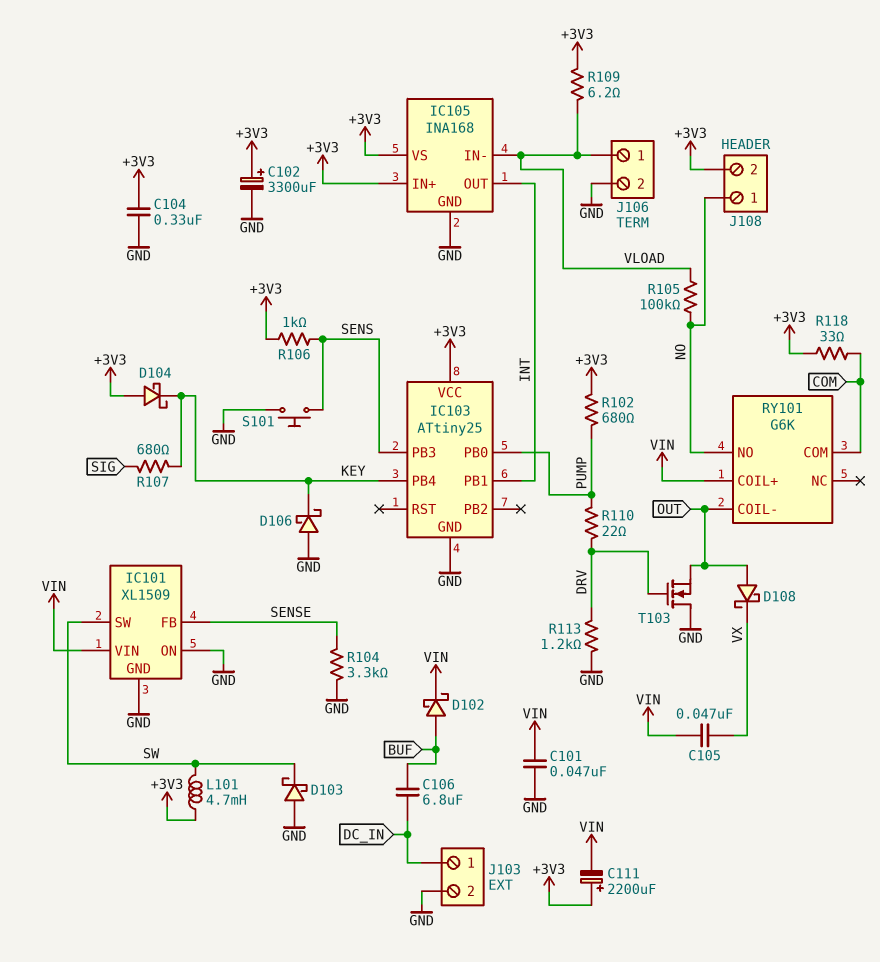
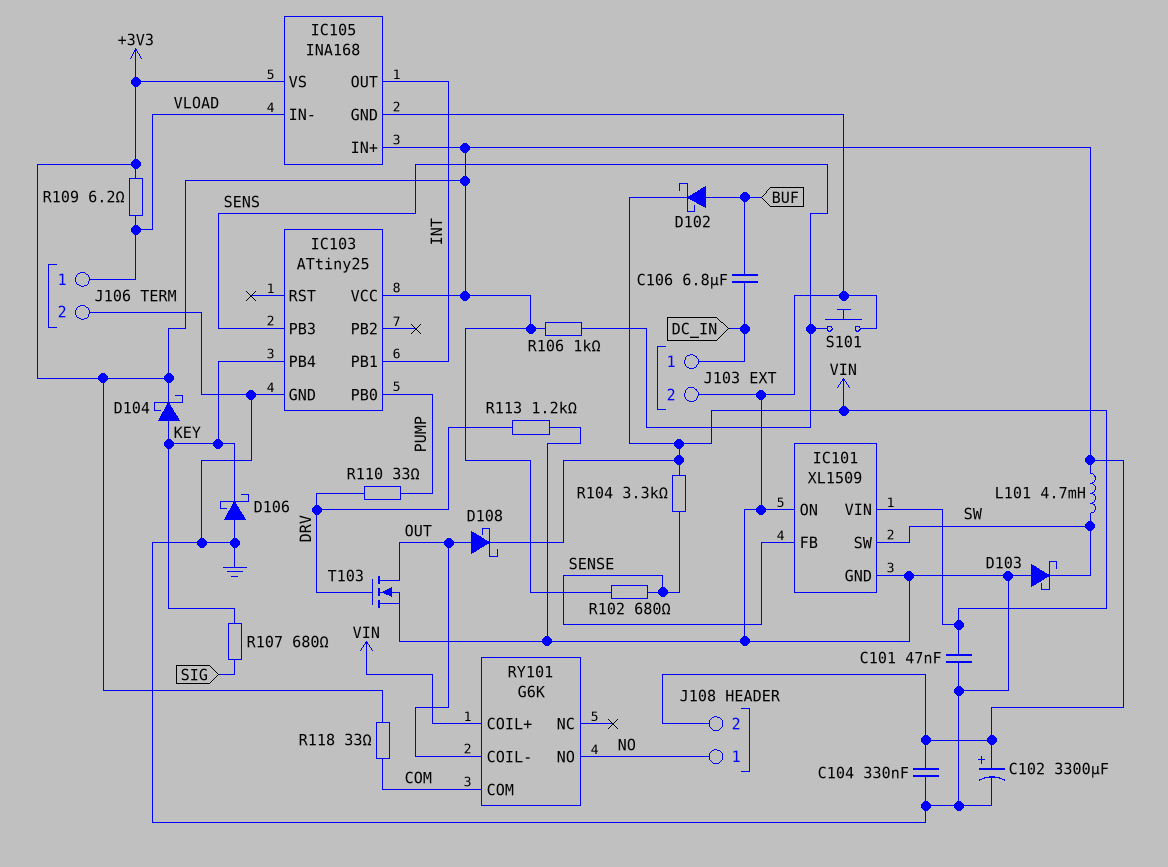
C105: 47nF (VIN, VX) -> none
C111: 2200uF (plus +3V3, minus VIN) -> none
D104: schottky (A +3V3, K KEY) -> schottky (A KEY, K +3V3)
D108: schottky (A OUT, K VX) -> schottky (A OUT, K VIN)
R102: 680 (+3V3, PUMP) -> 680 (+3V3, SENSE)
R104: 3.3k (GND, SENSE) -> 3.3k (SENSE, VIN)
R105: 100k (NO, VLOAD) -> none
R110: 22 (DRV, PUMP) -> 33 (DRV, PUMP)
T103: NMOS (G DRV, D GND, S OUT) -> NMOS (G DRV, D OUT, S GND)

